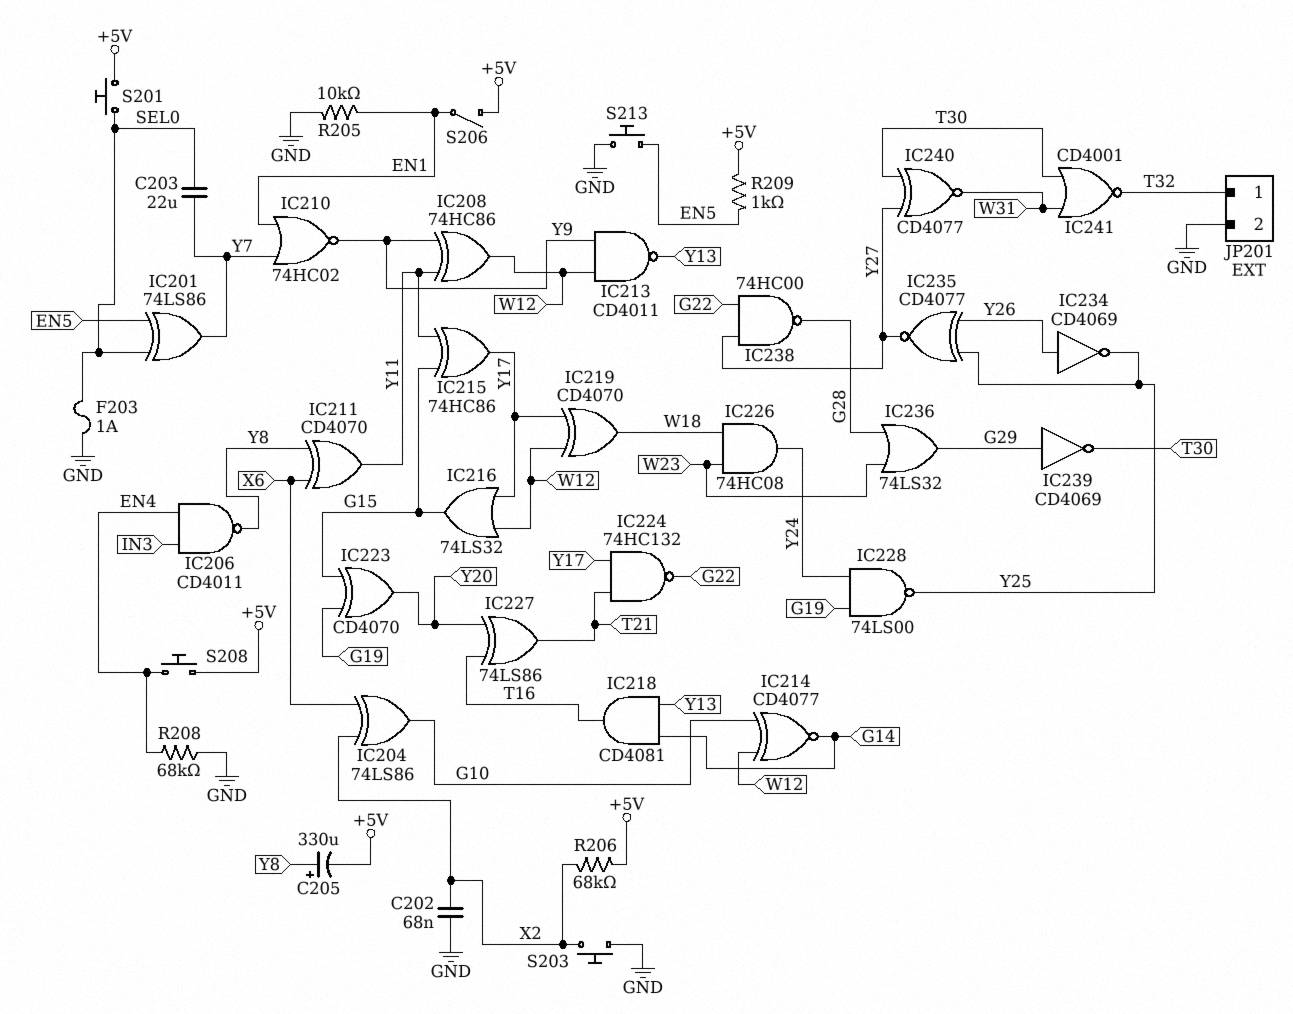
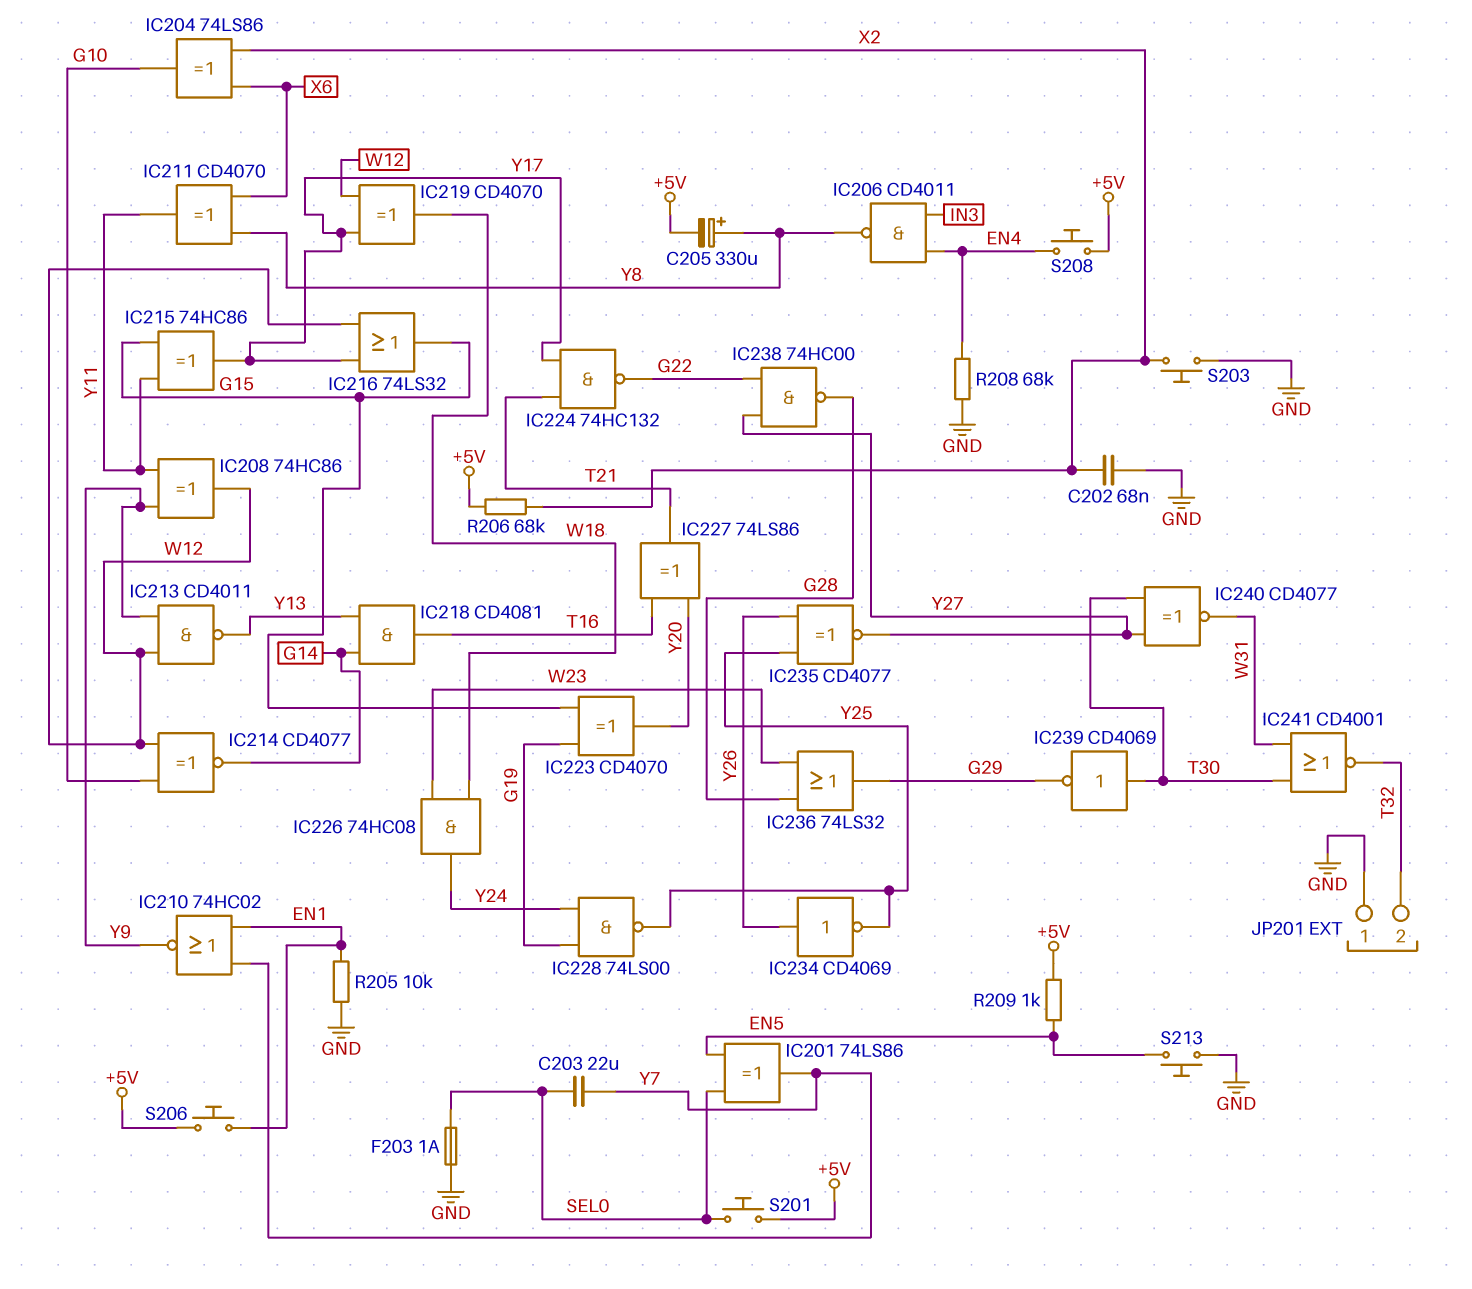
IC239: NOT CD4069 (in G29, out T30) -> NOT CD4069 (in T30, out G29)
JP201 pin 1: T32 -> GND
JP201 pin 2: GND -> T32
S206: switch (+5V, EN1) -> button (+5V, EN1)

